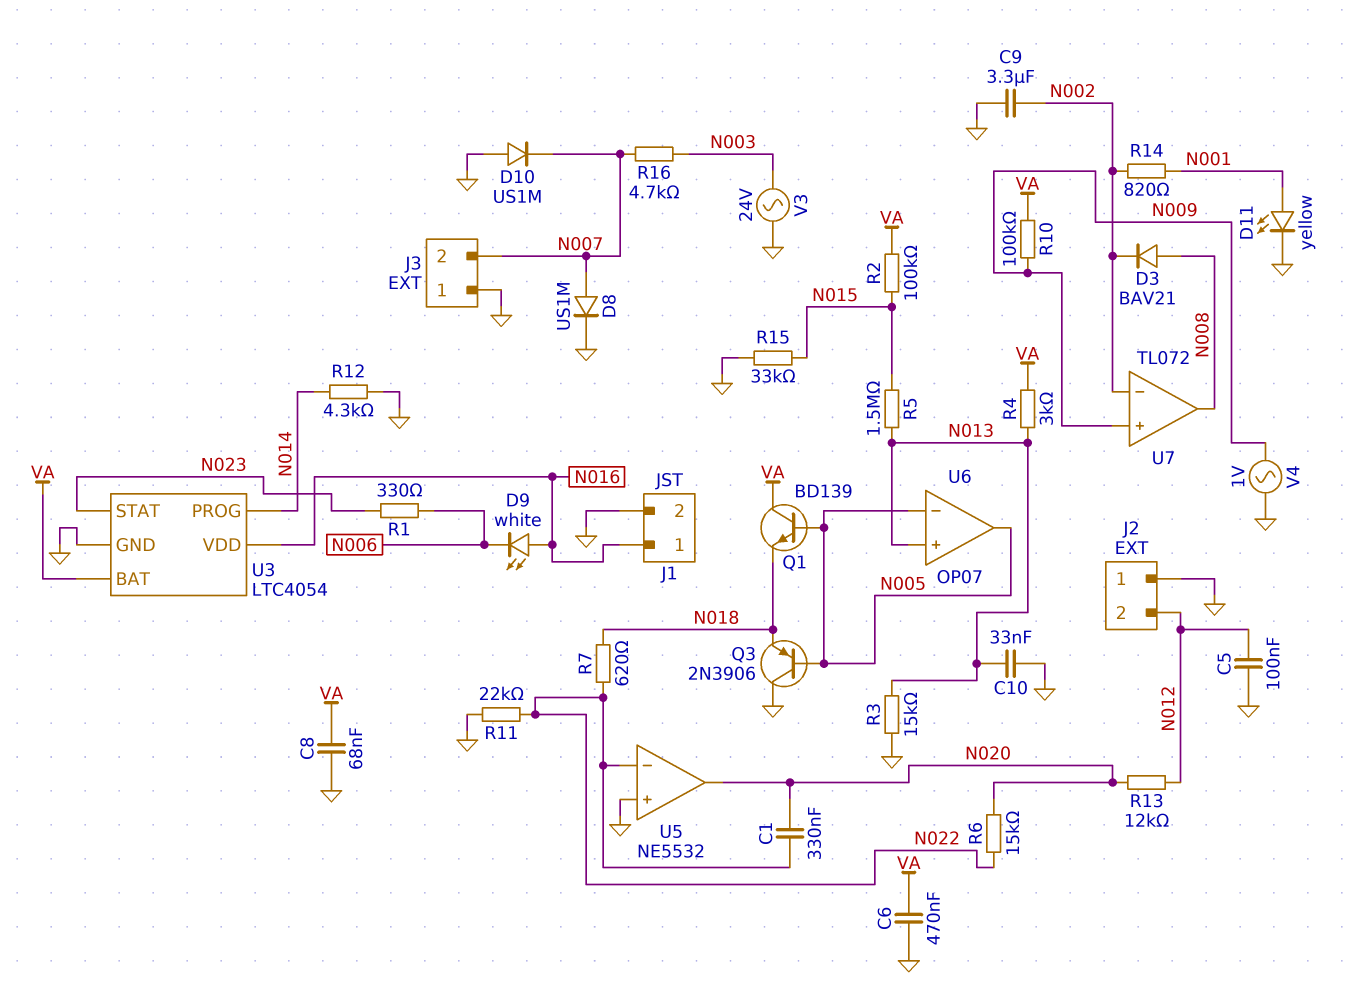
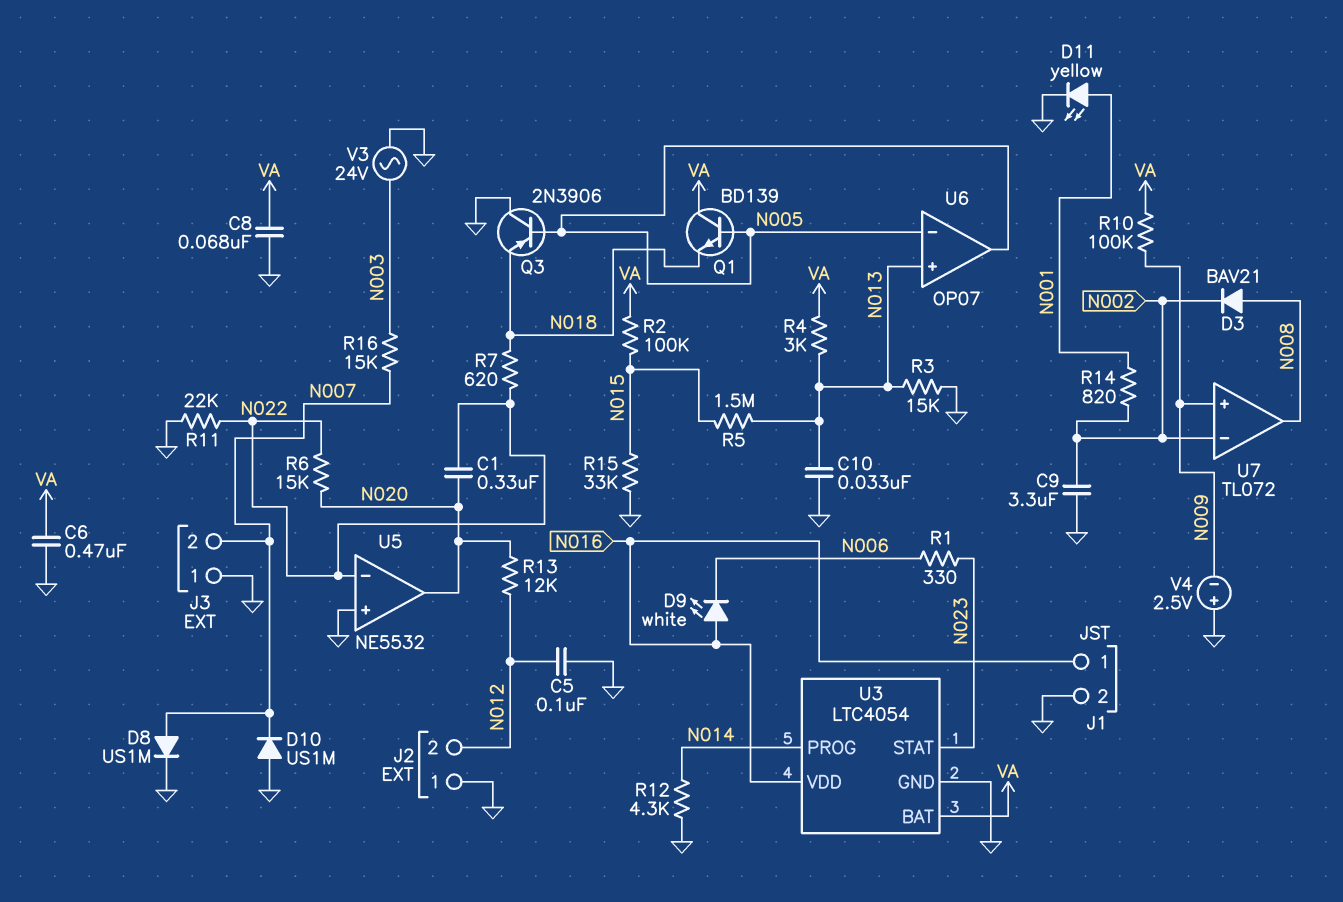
R16: 4.7k (N003, N007) -> 15k (N003, N007)
V4: AC 1V (GND, N009) -> 2.5V (plus GND, minus N009)

